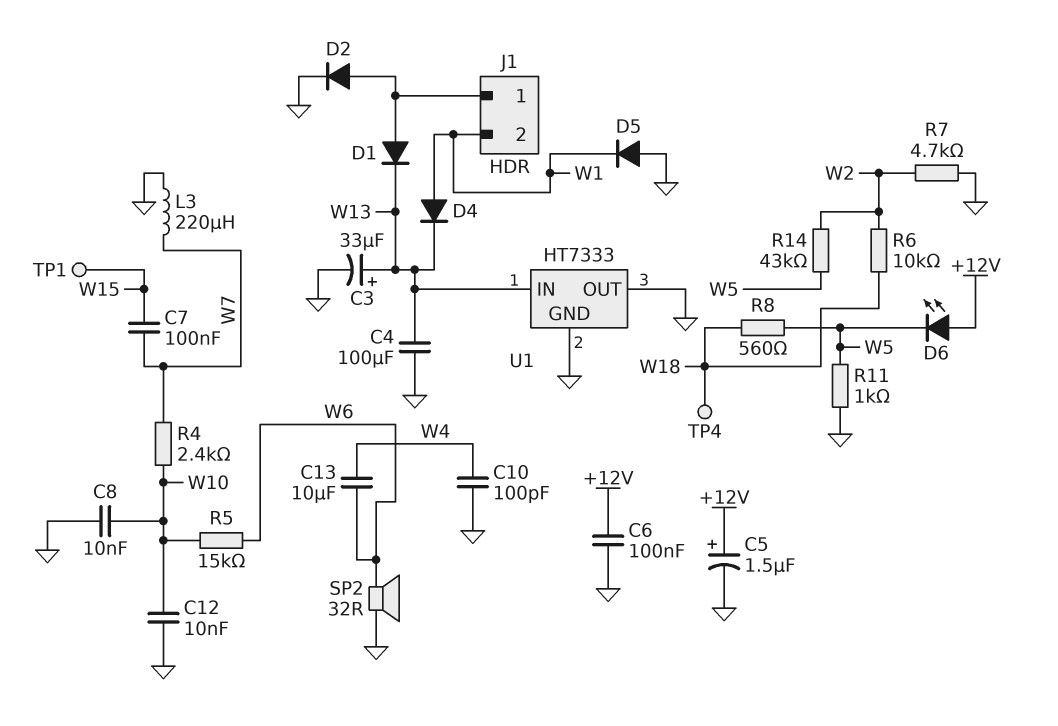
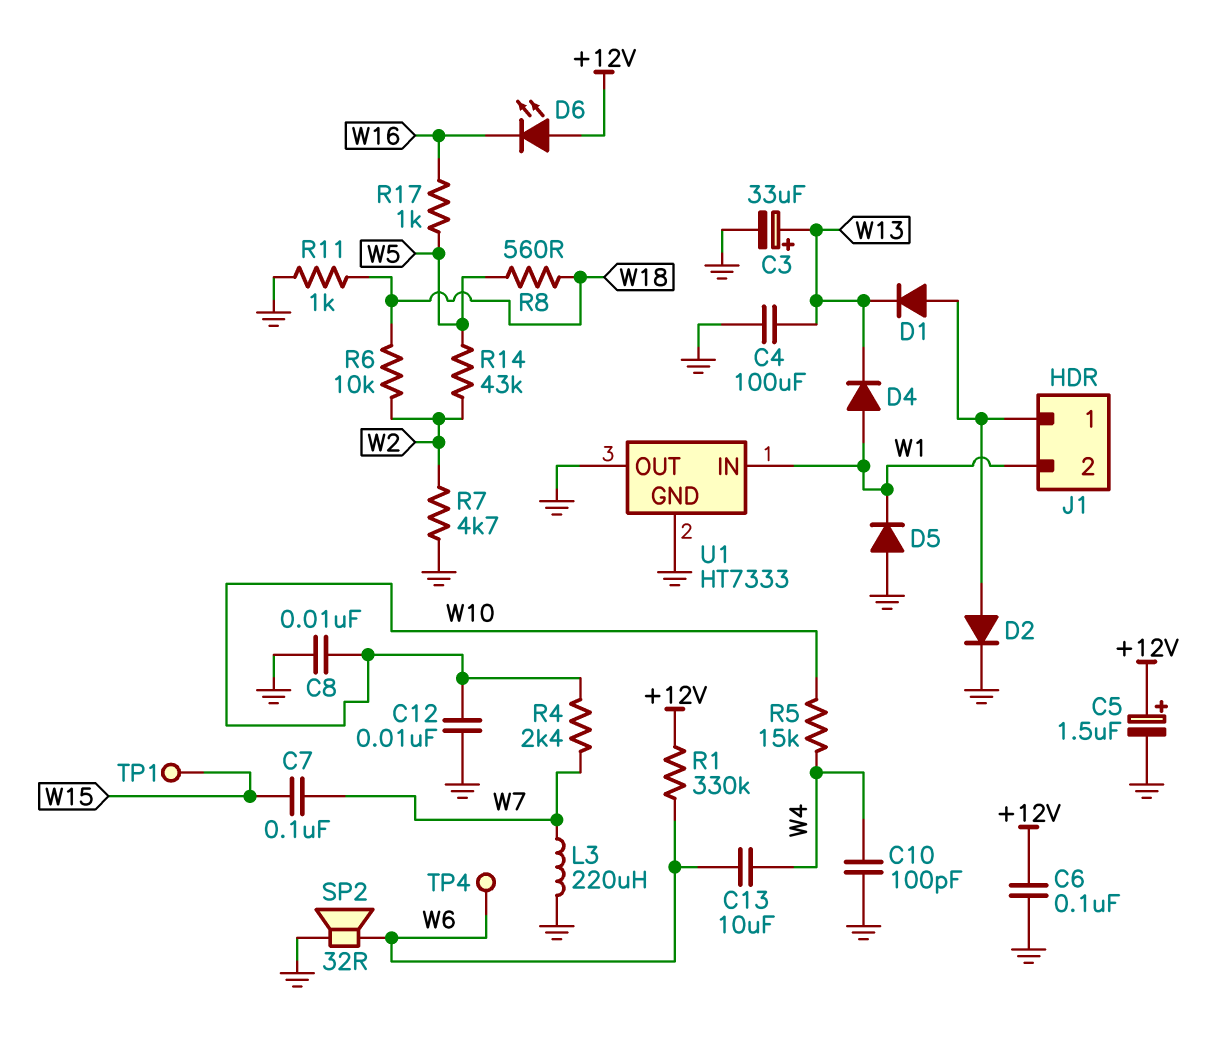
D6: LED (A +12V, K W5) -> LED (A +12V, K W16)
R1: none -> 330k (+12V, W6)
R5: 15k (W6, W10) -> 15k (W4, W10)
R11: 1k (GND, W5) -> 1k (GND, W18)
R17: none -> 1k (W5, W16)
TP4: test point (W18) -> test point (W6)
U1 pin IN: W13 -> W1

